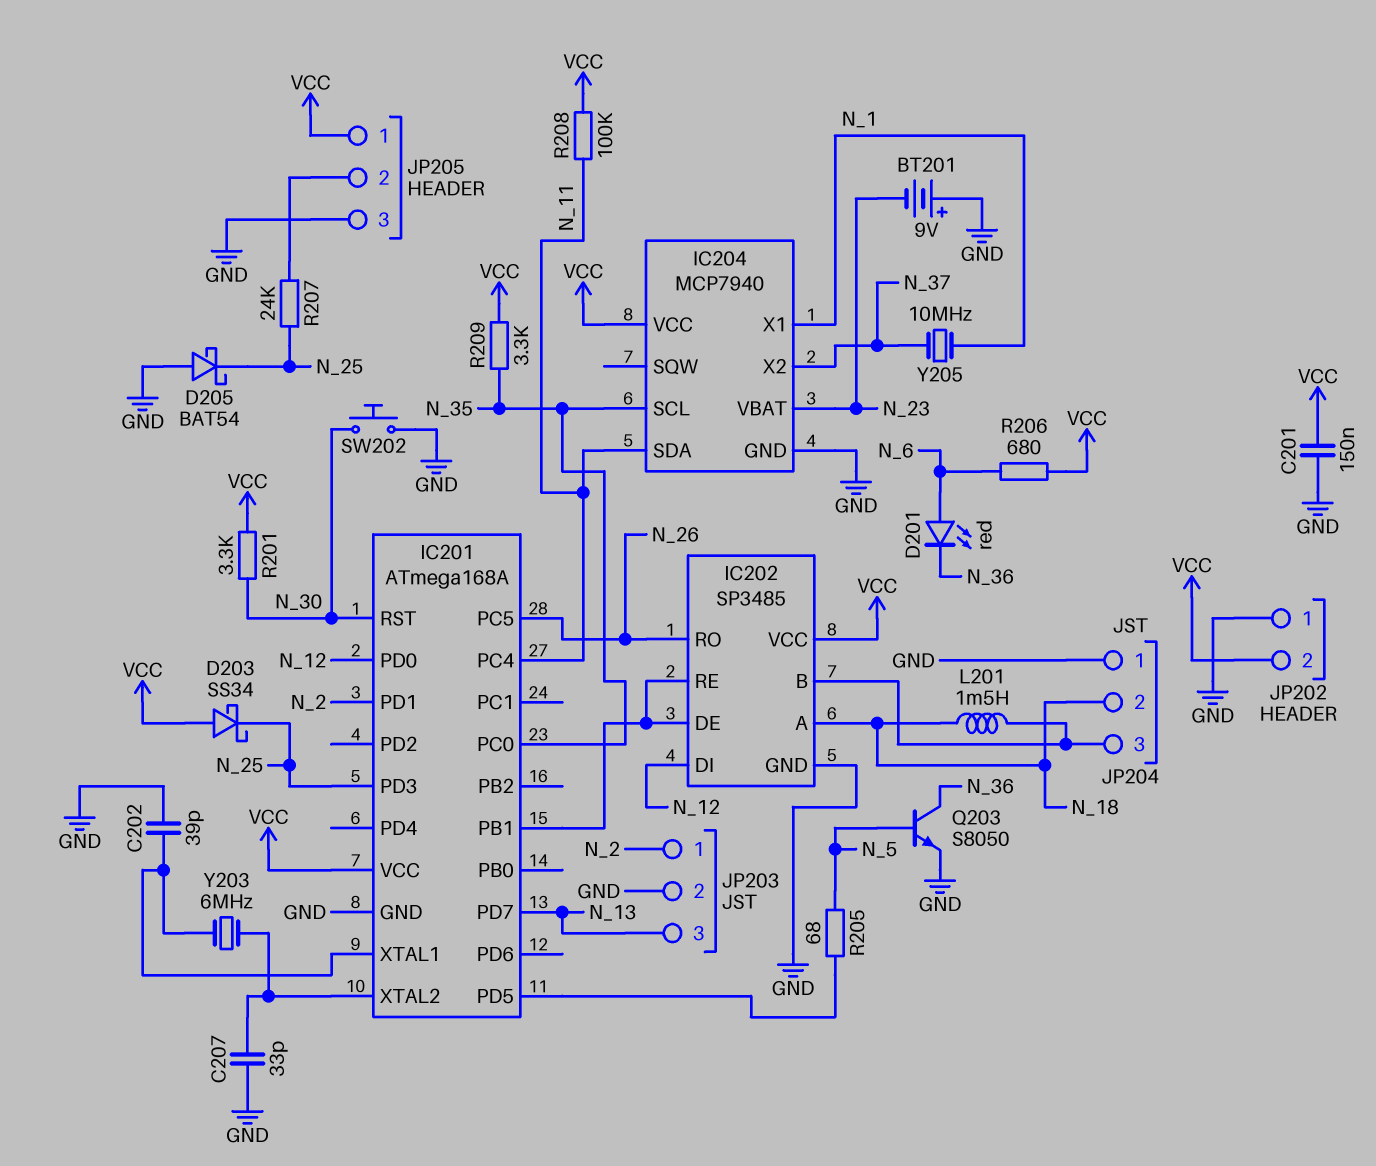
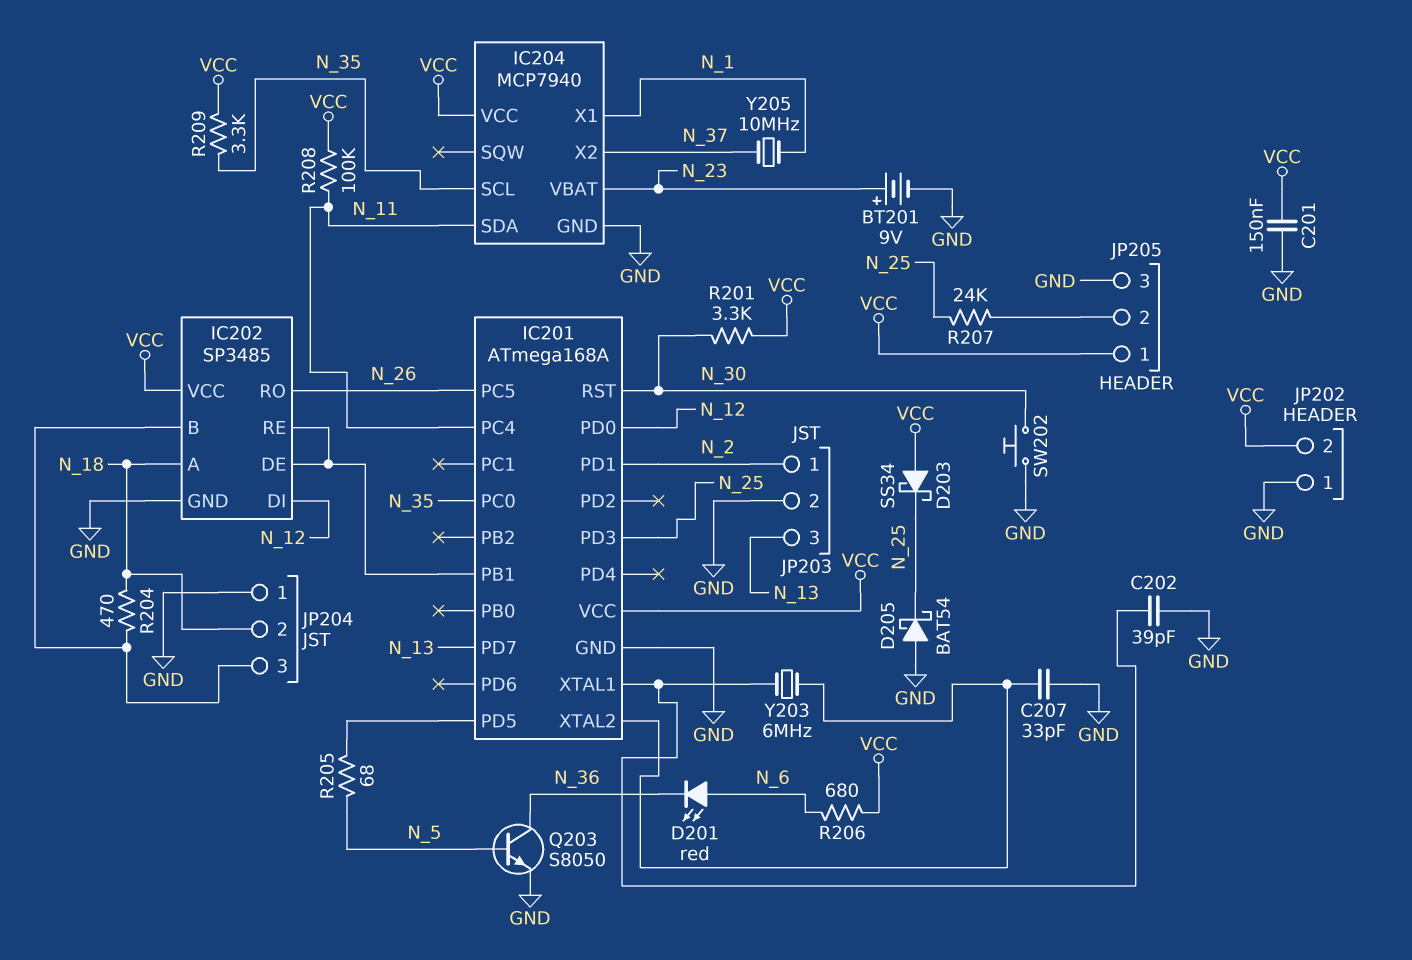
BT201: 9V (plus GND, minus N_23) -> 9V (plus N_23, minus GND)
L201: 1.5mH (IC202/B, N_18) -> none
R204: none -> 470 (IC202/B, N_18)

